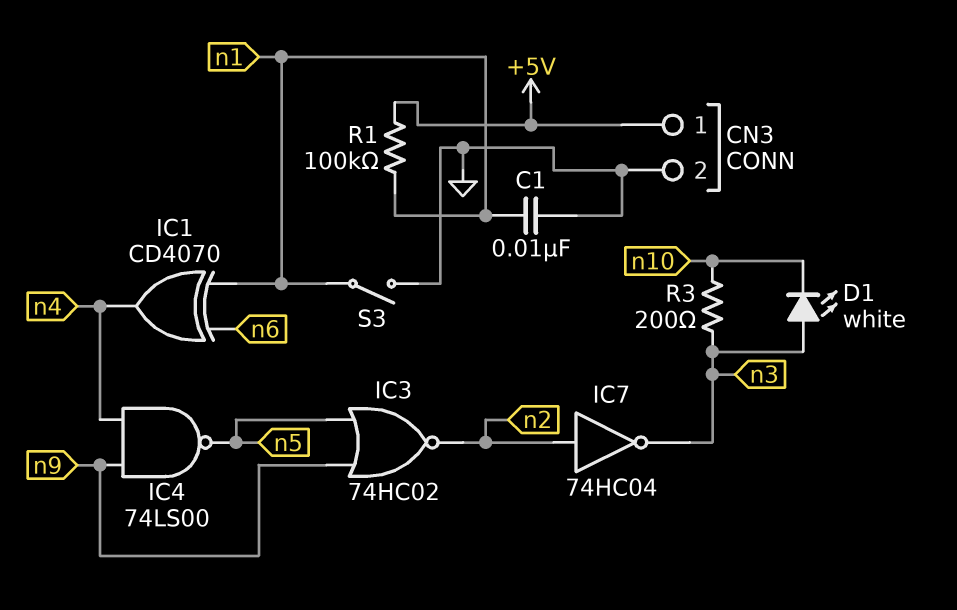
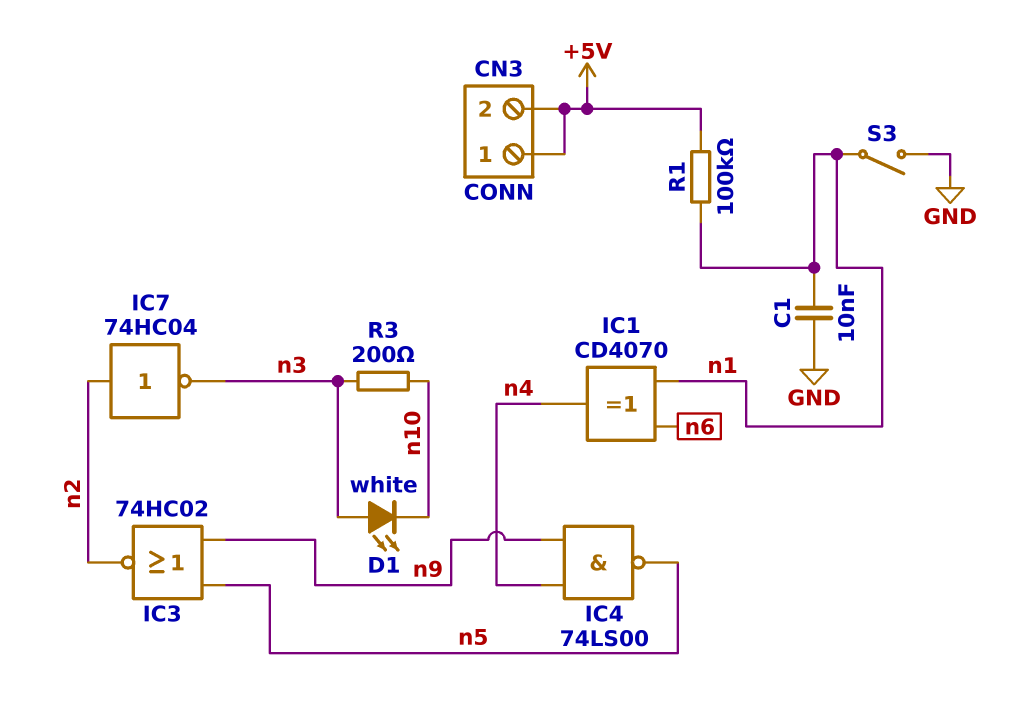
CN3 pin 2: GND -> +5V

